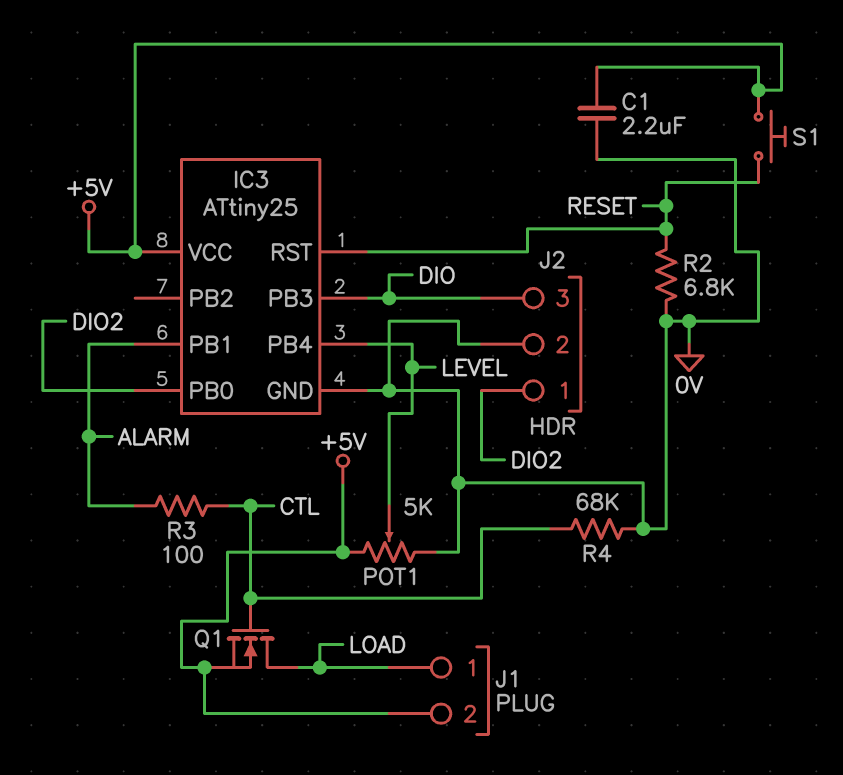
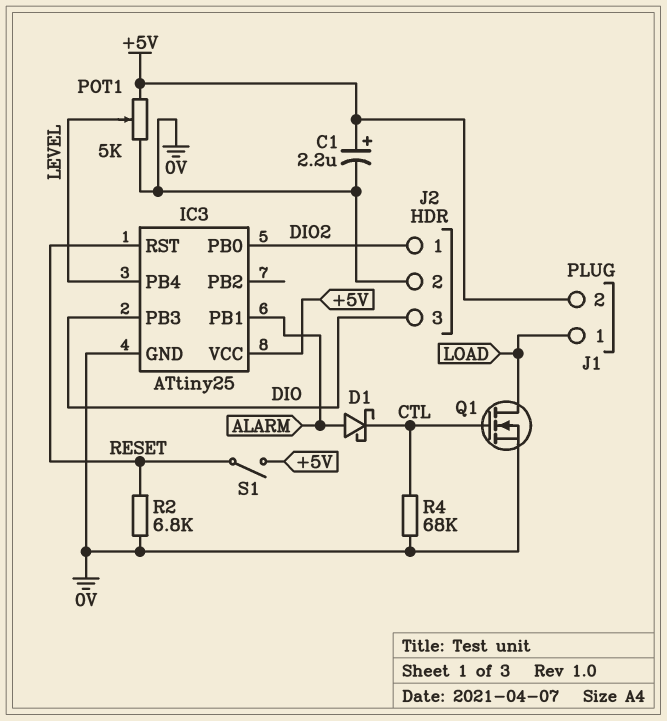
C1: 2.2uF (+5V, 0V) -> 2.2uF (plus +5V, minus 0V)
D1: none -> schottky (A ALARM, K CTL)
Q1: NMOS (G CTL, D LOAD, S +5V) -> NMOS (G CTL, D LOAD, S 0V)
R3: 100 (ALARM, CTL) -> none
S1: button (+5V, RESET) -> switch (+5V, RESET)

